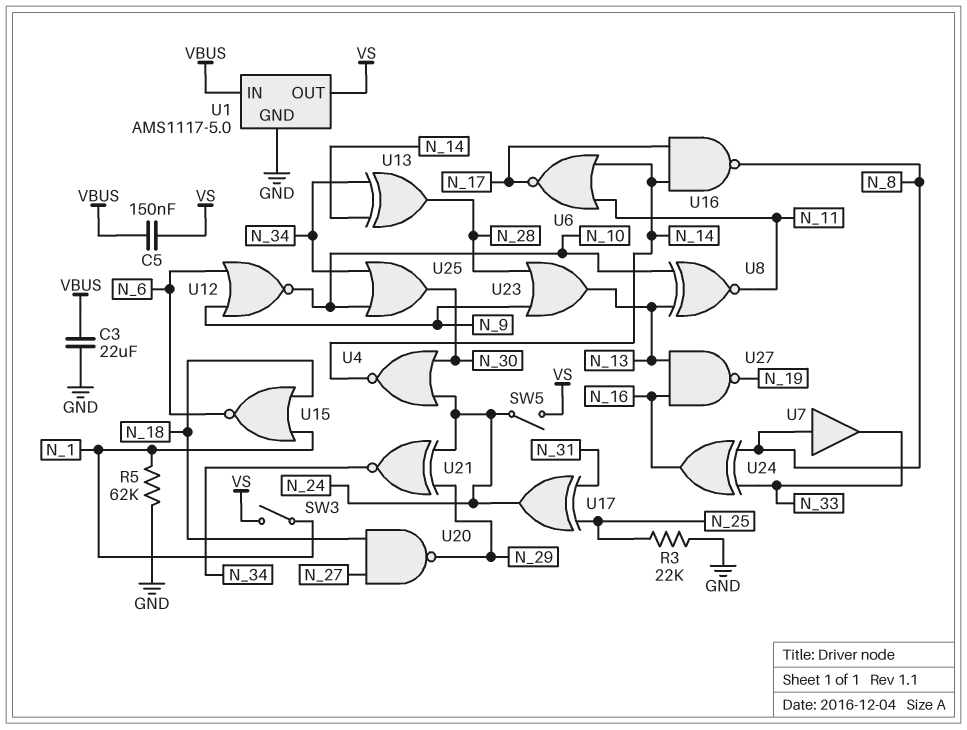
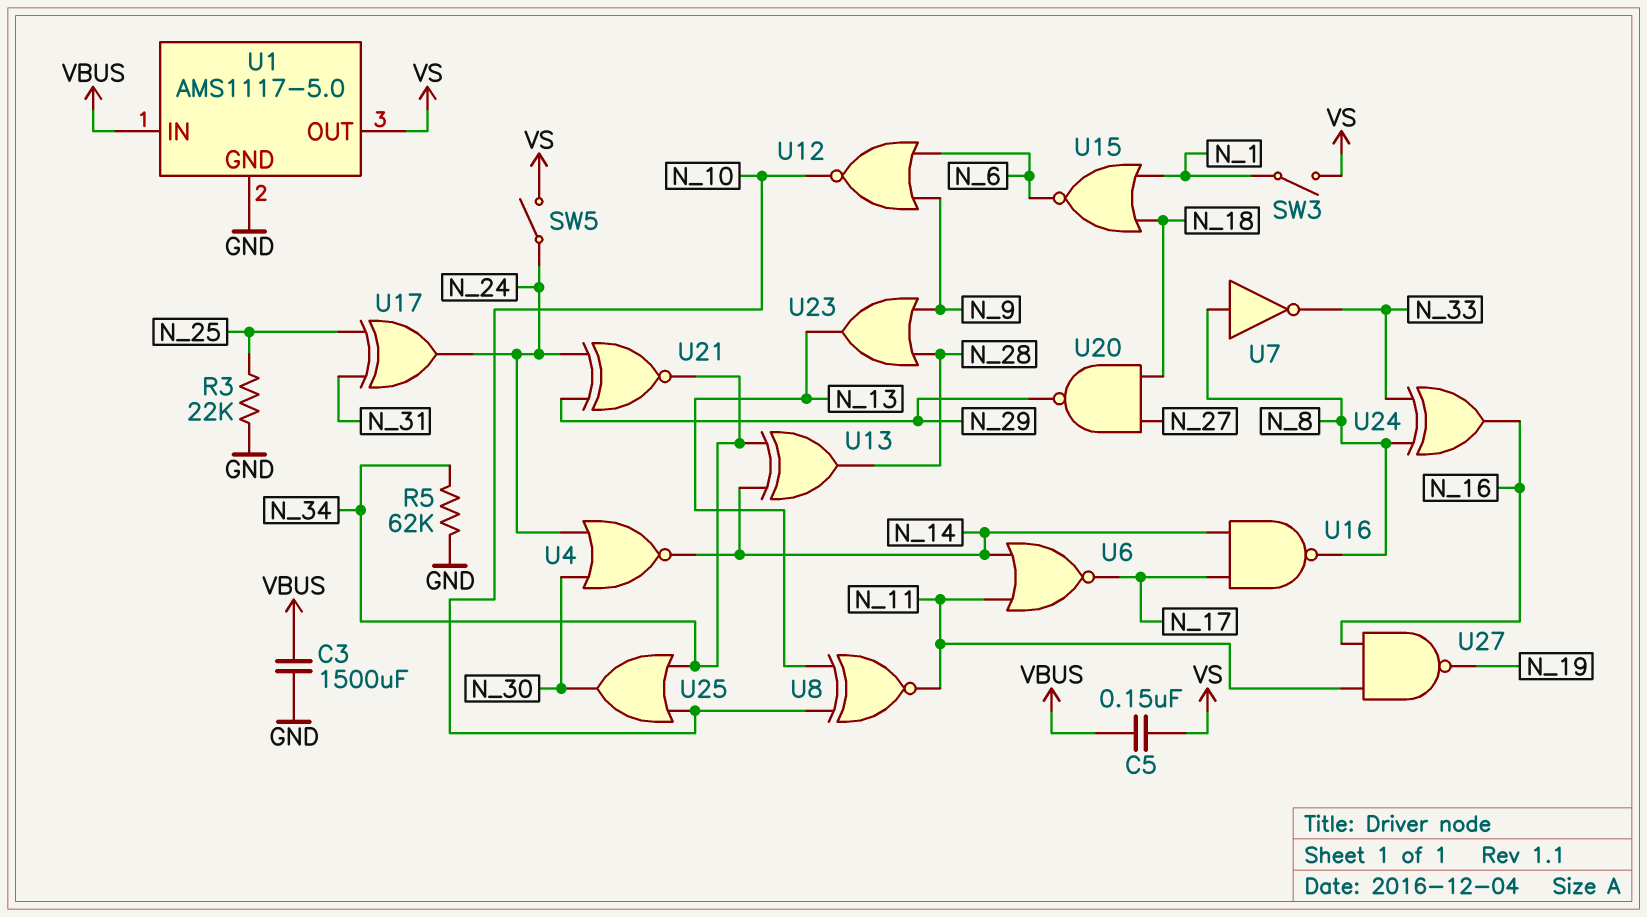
C3: 22uF (GND, VBUS) -> 1500uF (GND, VBUS)
R5: 62k (GND, N_1) -> 62k (GND, N_34)
U7: buffer (in N_8, out N_33) -> NOT (in N_8, out N_33)
U27: NAND (in N_13, in N_16, out N_19) -> NAND (in N_11, in N_16, out N_19)

